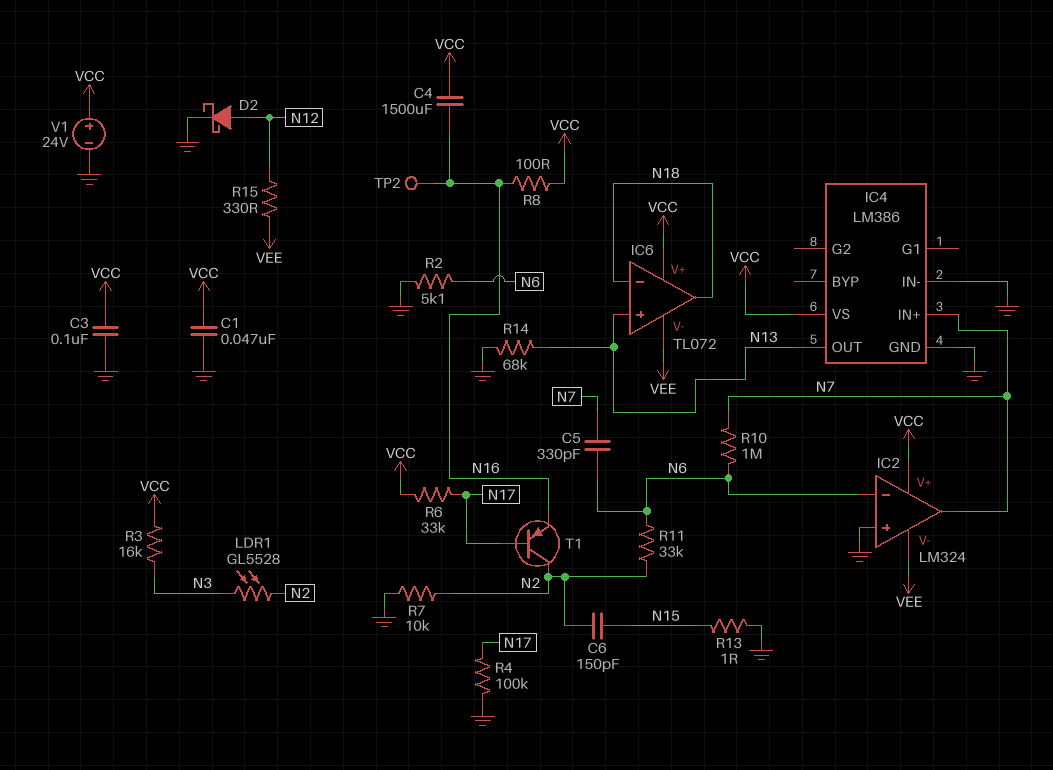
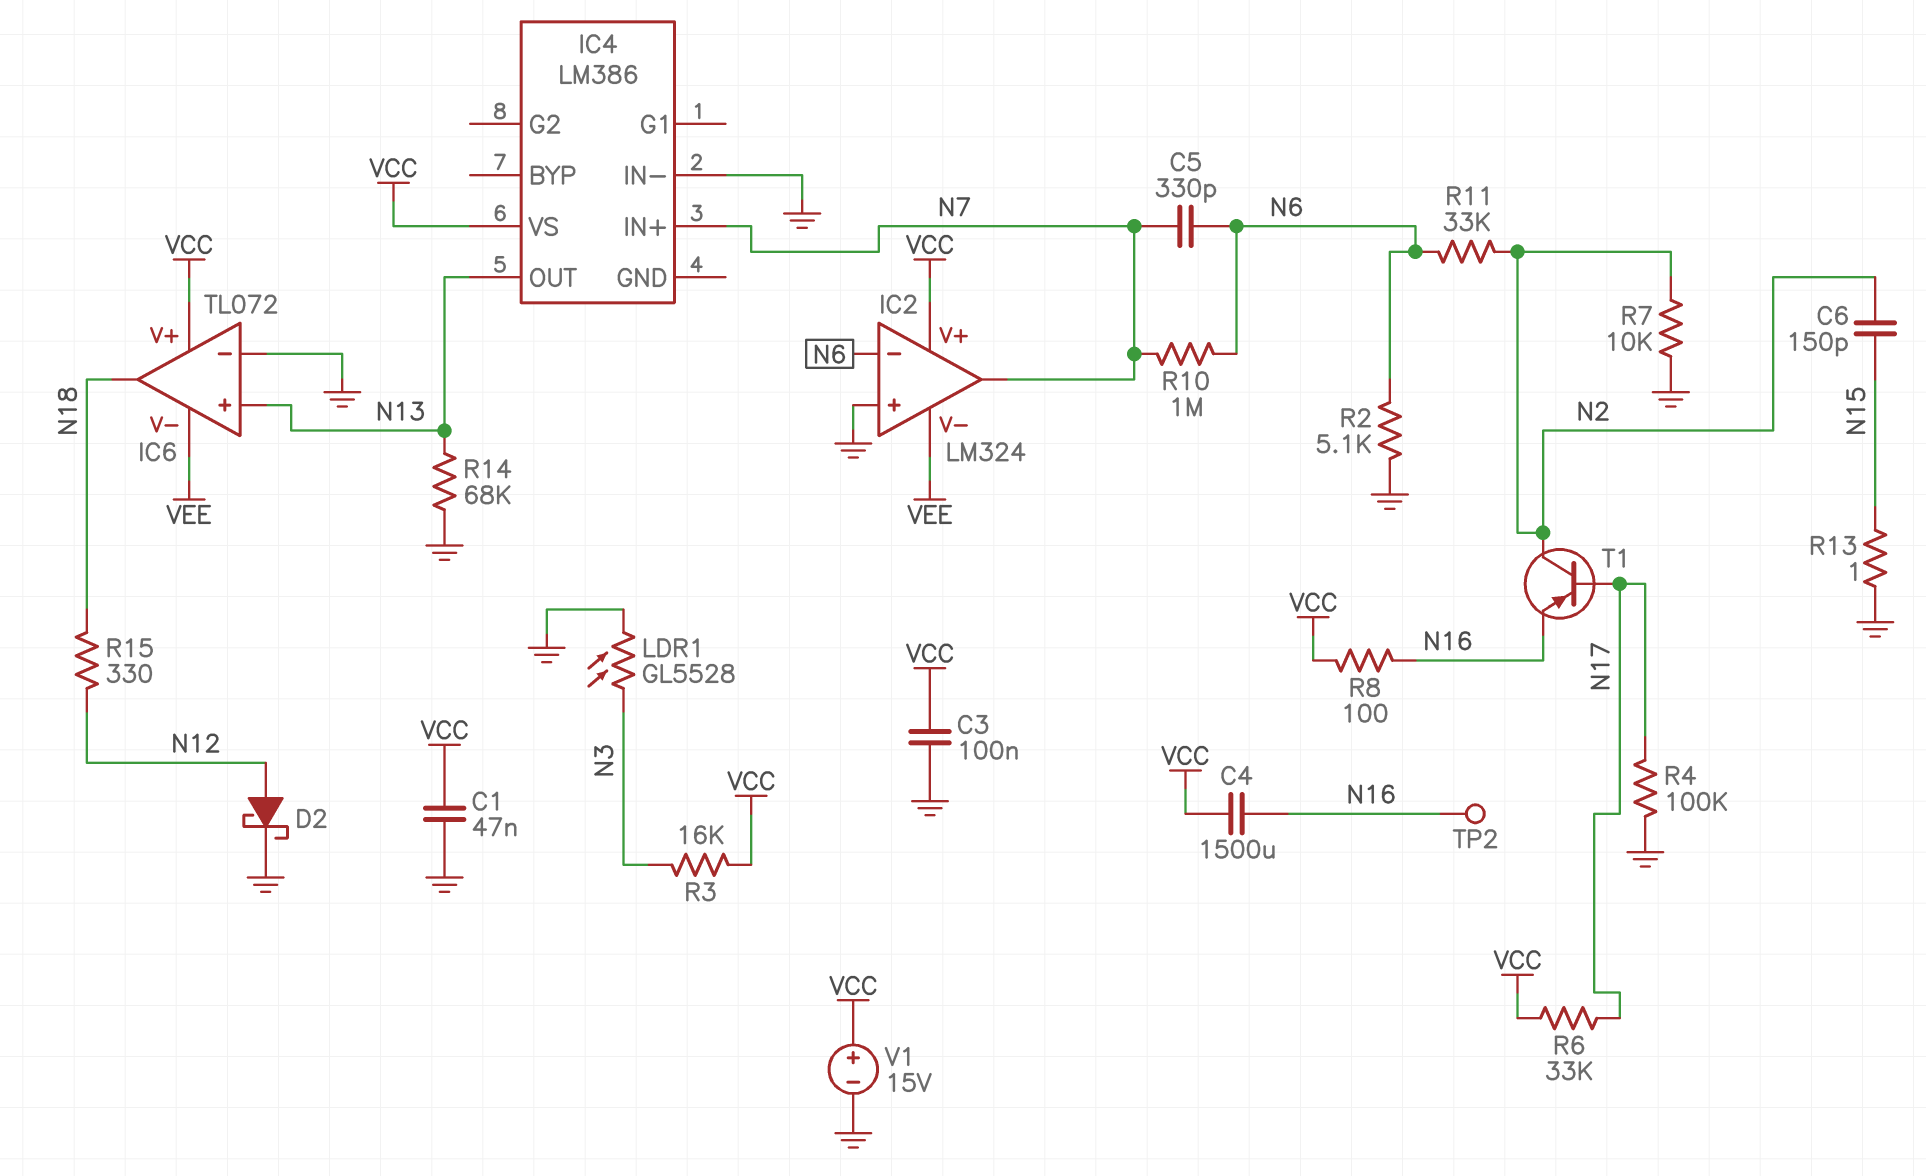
IC4 pin GND: GND -> none
IC6 pin in-: N18 -> GND
LDR1: GL5528 (N2, N3) -> GL5528 (GND, N3)
R15: 330 (N12, VEE) -> 330 (N12, N18)
V1: 24V (plus VCC, minus GND) -> 15V (plus VCC, minus GND)

